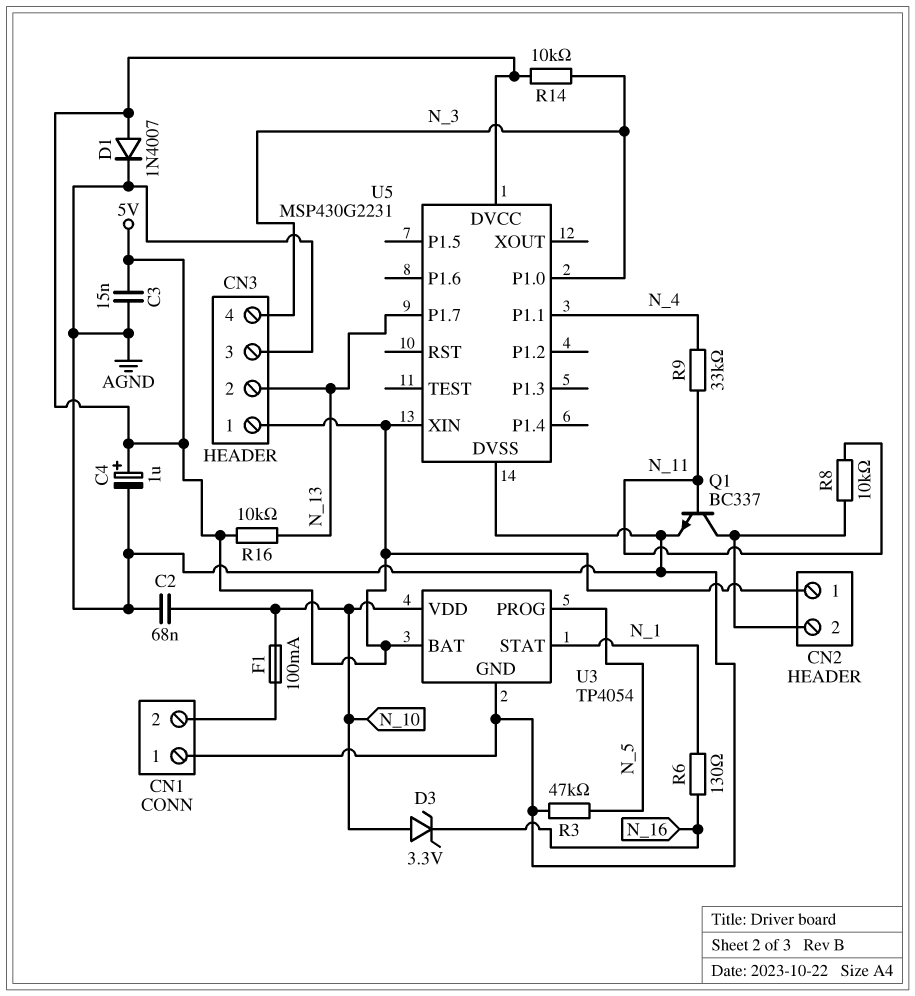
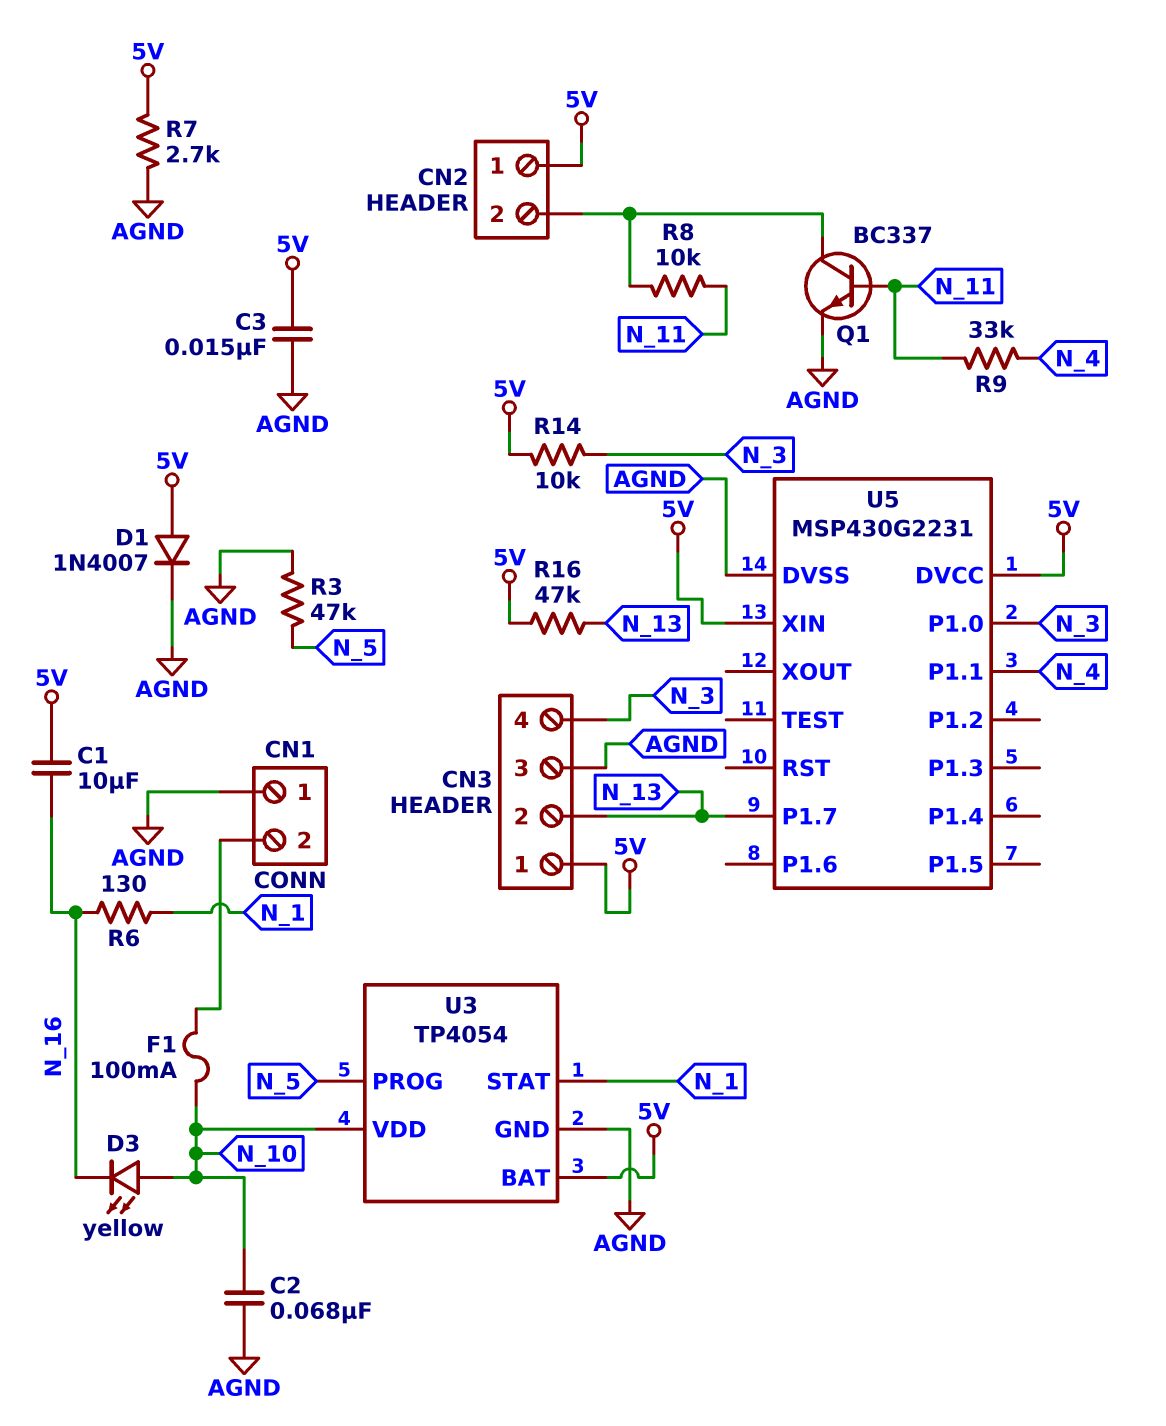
C1: none -> 10uF (5V, N_16)
C4: 1uF (plus 5V, minus AGND) -> none
D3: zener 3.3V (A N_10, K N_16) -> LED yellow (A N_10, K N_16)
R7: none -> 2.7k (5V, AGND)
R16: 10k (5V, N_13) -> 47k (5V, N_13)

